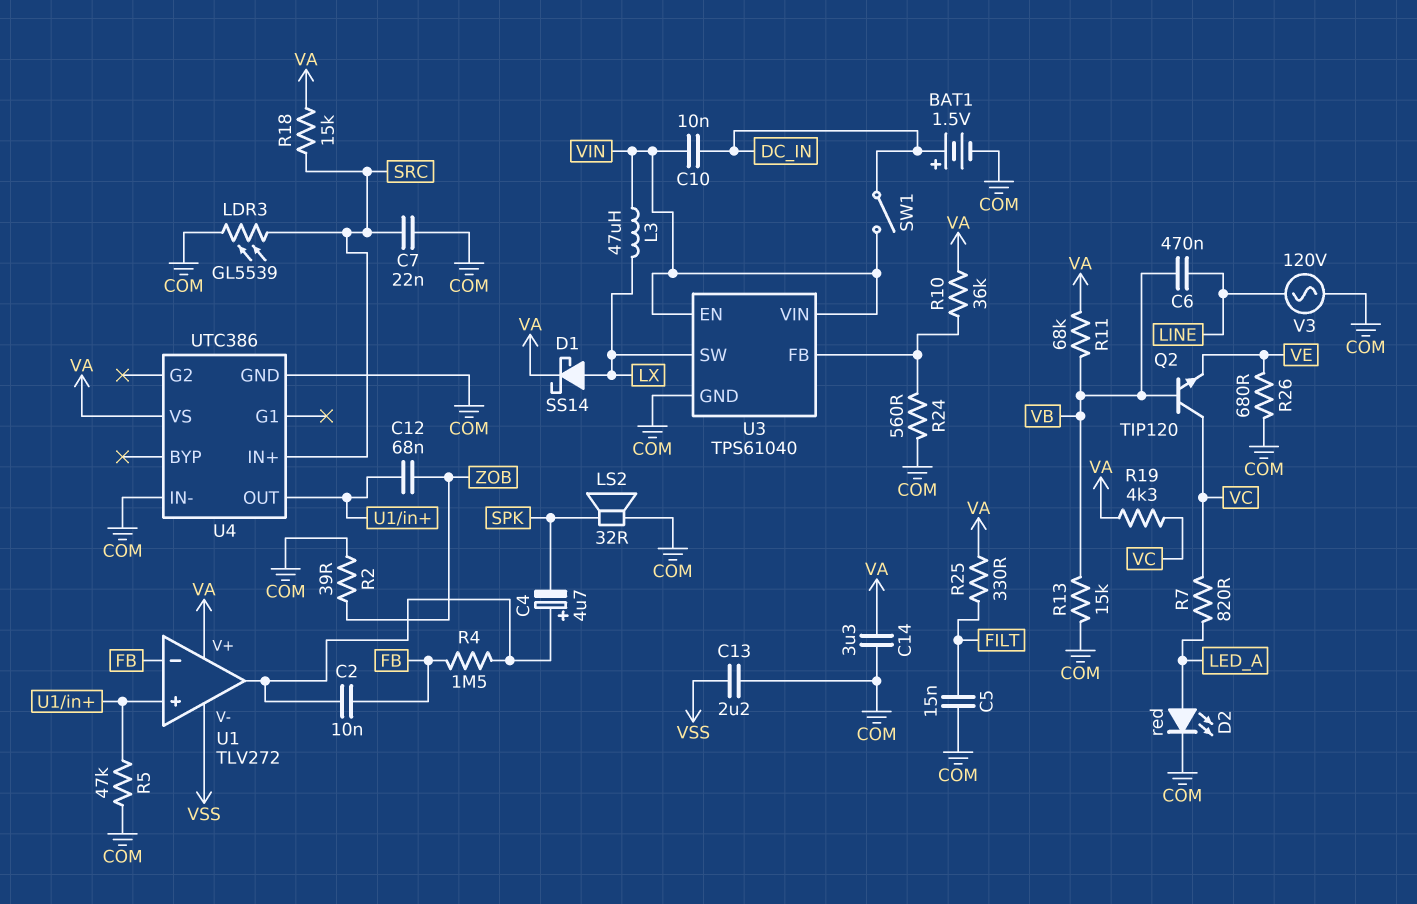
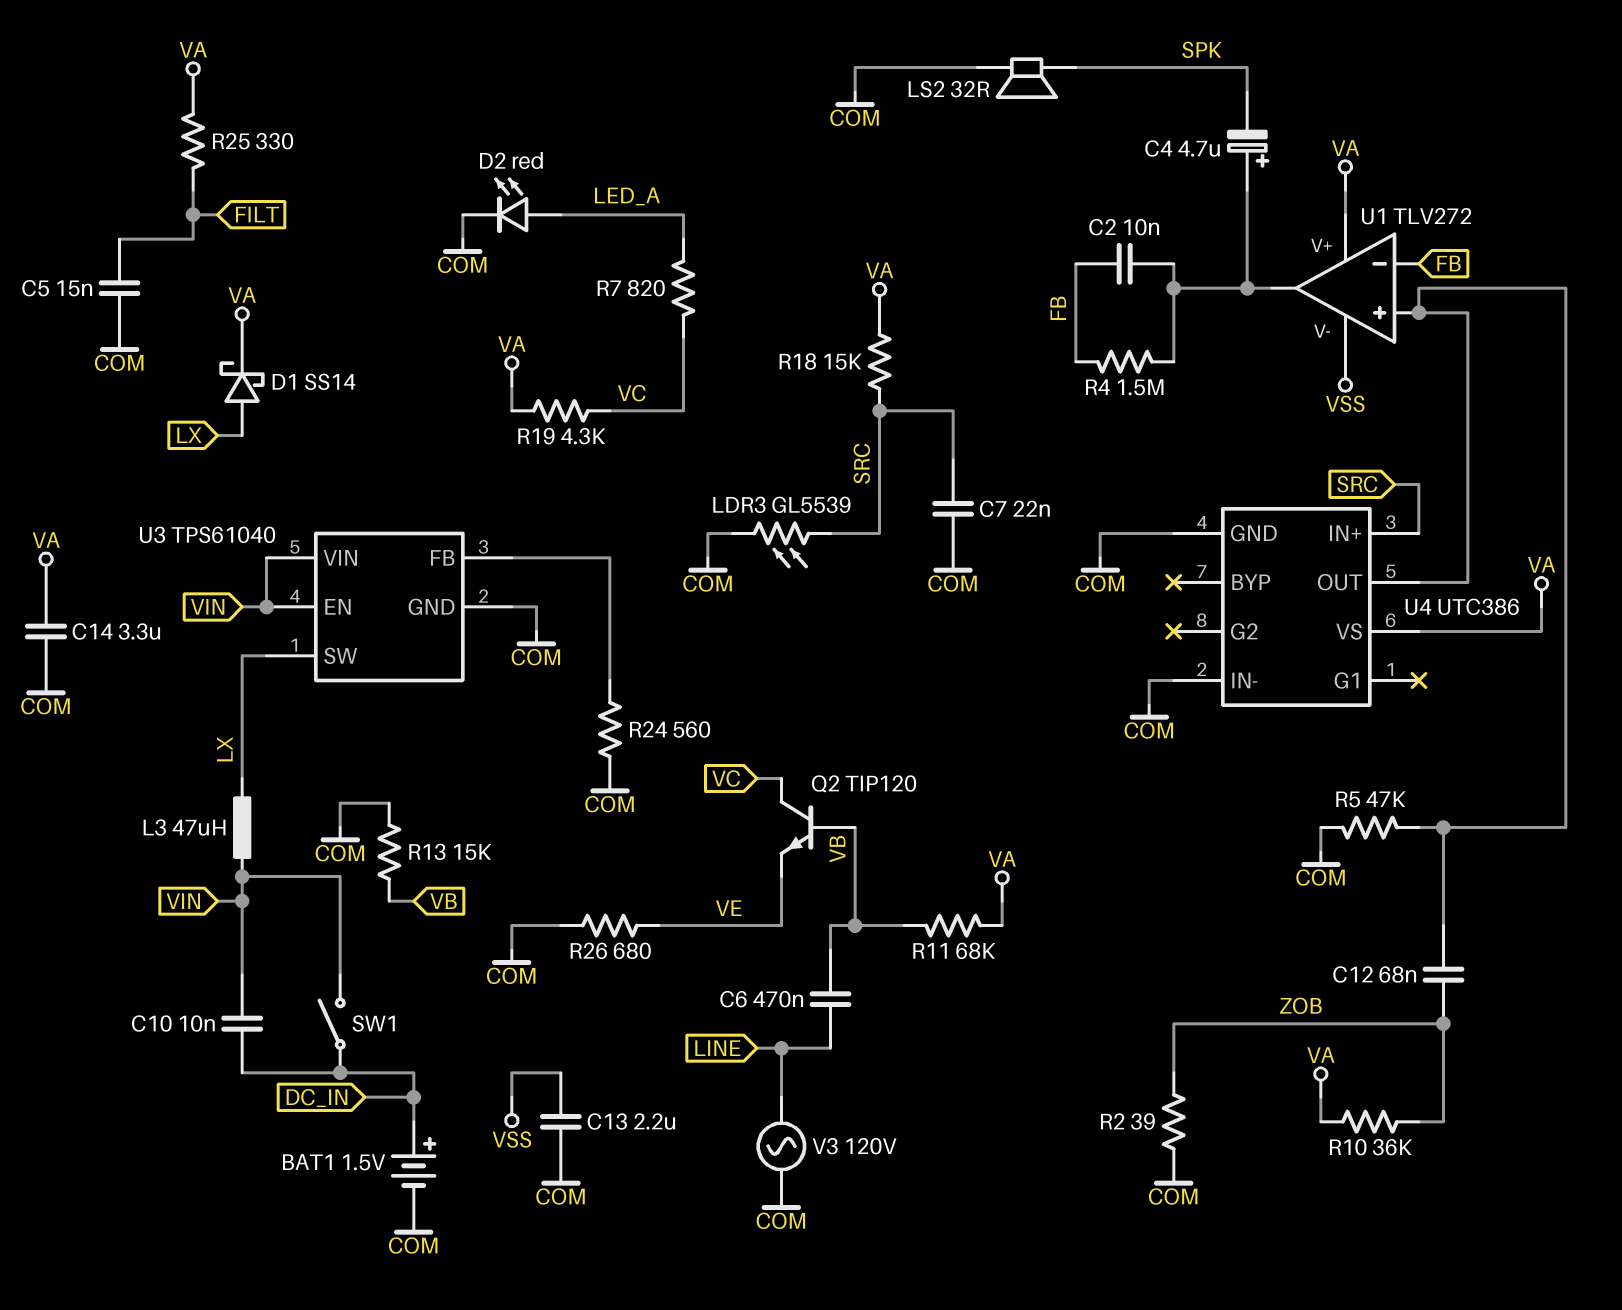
R10: 36k (U3/FB, VA) -> 36k (VA, ZOB)

